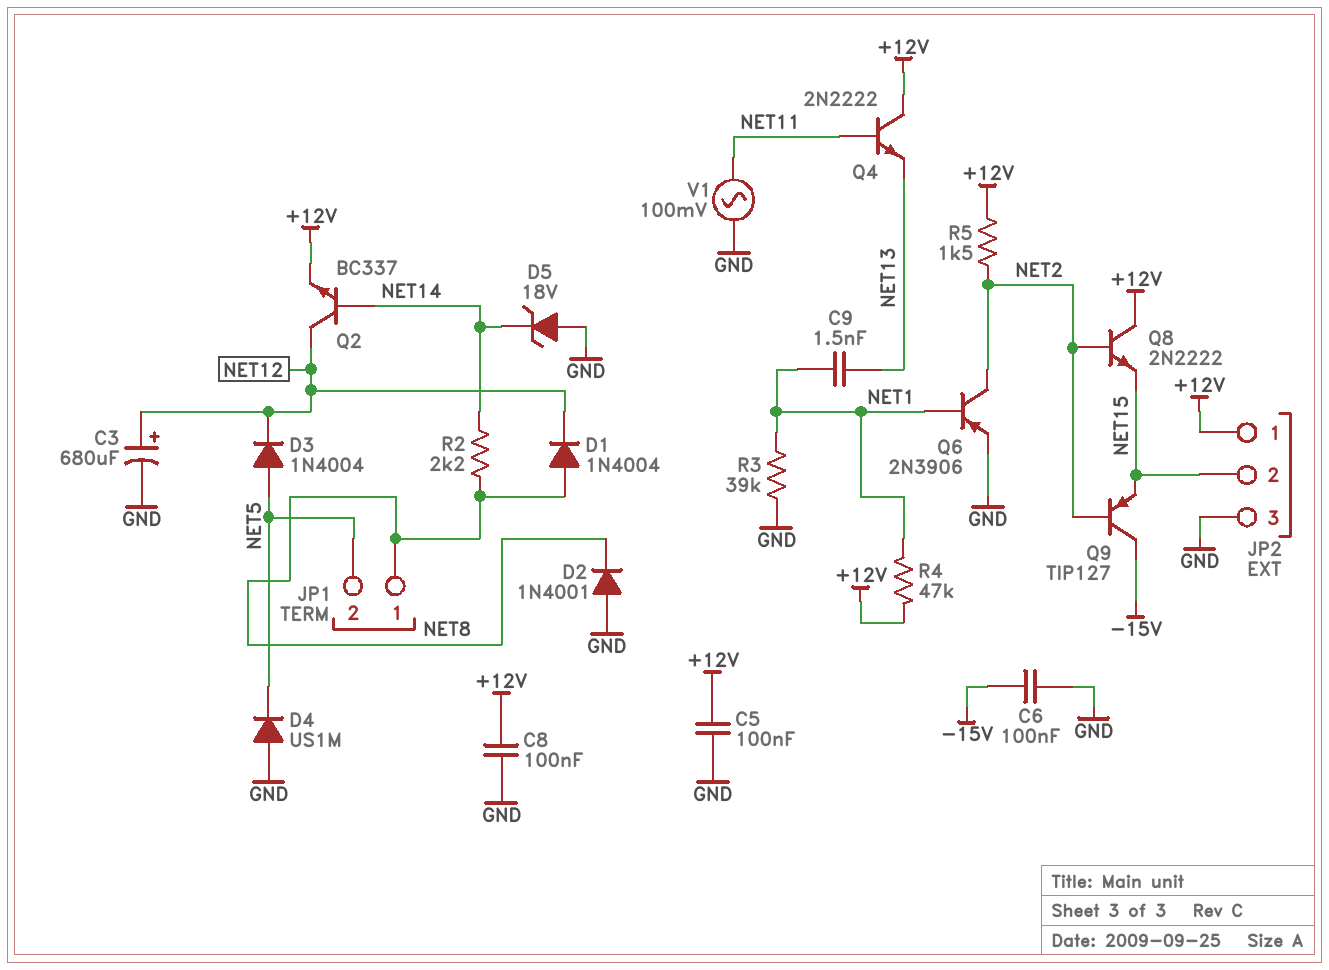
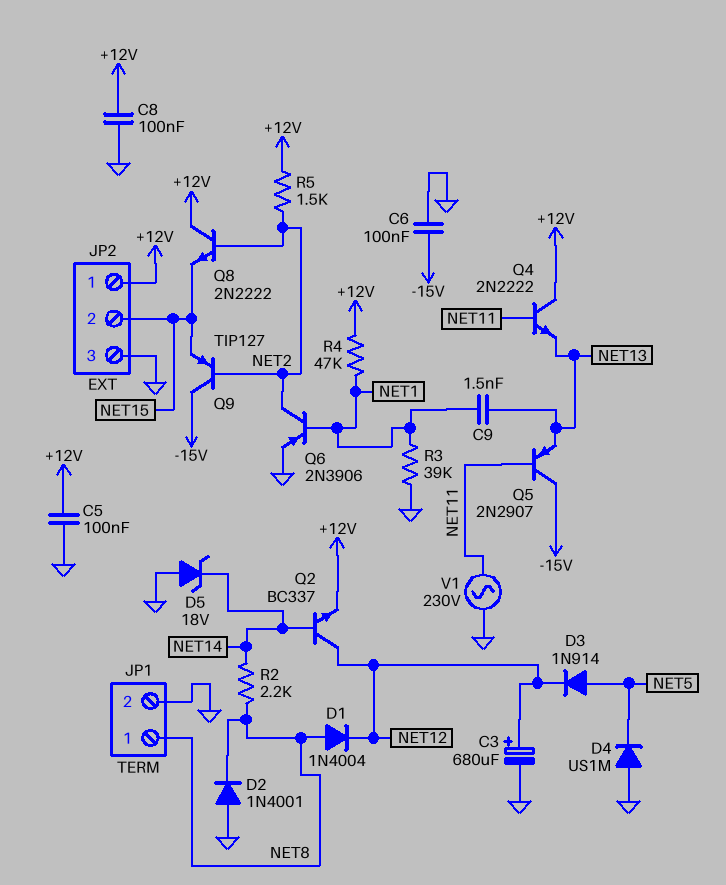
D3: diode 1N4004 (A NET5, K NET12) -> diode 1N914 (A NET5, K NET12)
JP1 pin 2: NET5 -> GND
Q5: none -> PNP 2N2907 (B NET11, C -15V, E NET13)
V1: AC 100mV (GND, NET11) -> AC 230V (GND, NET11)

